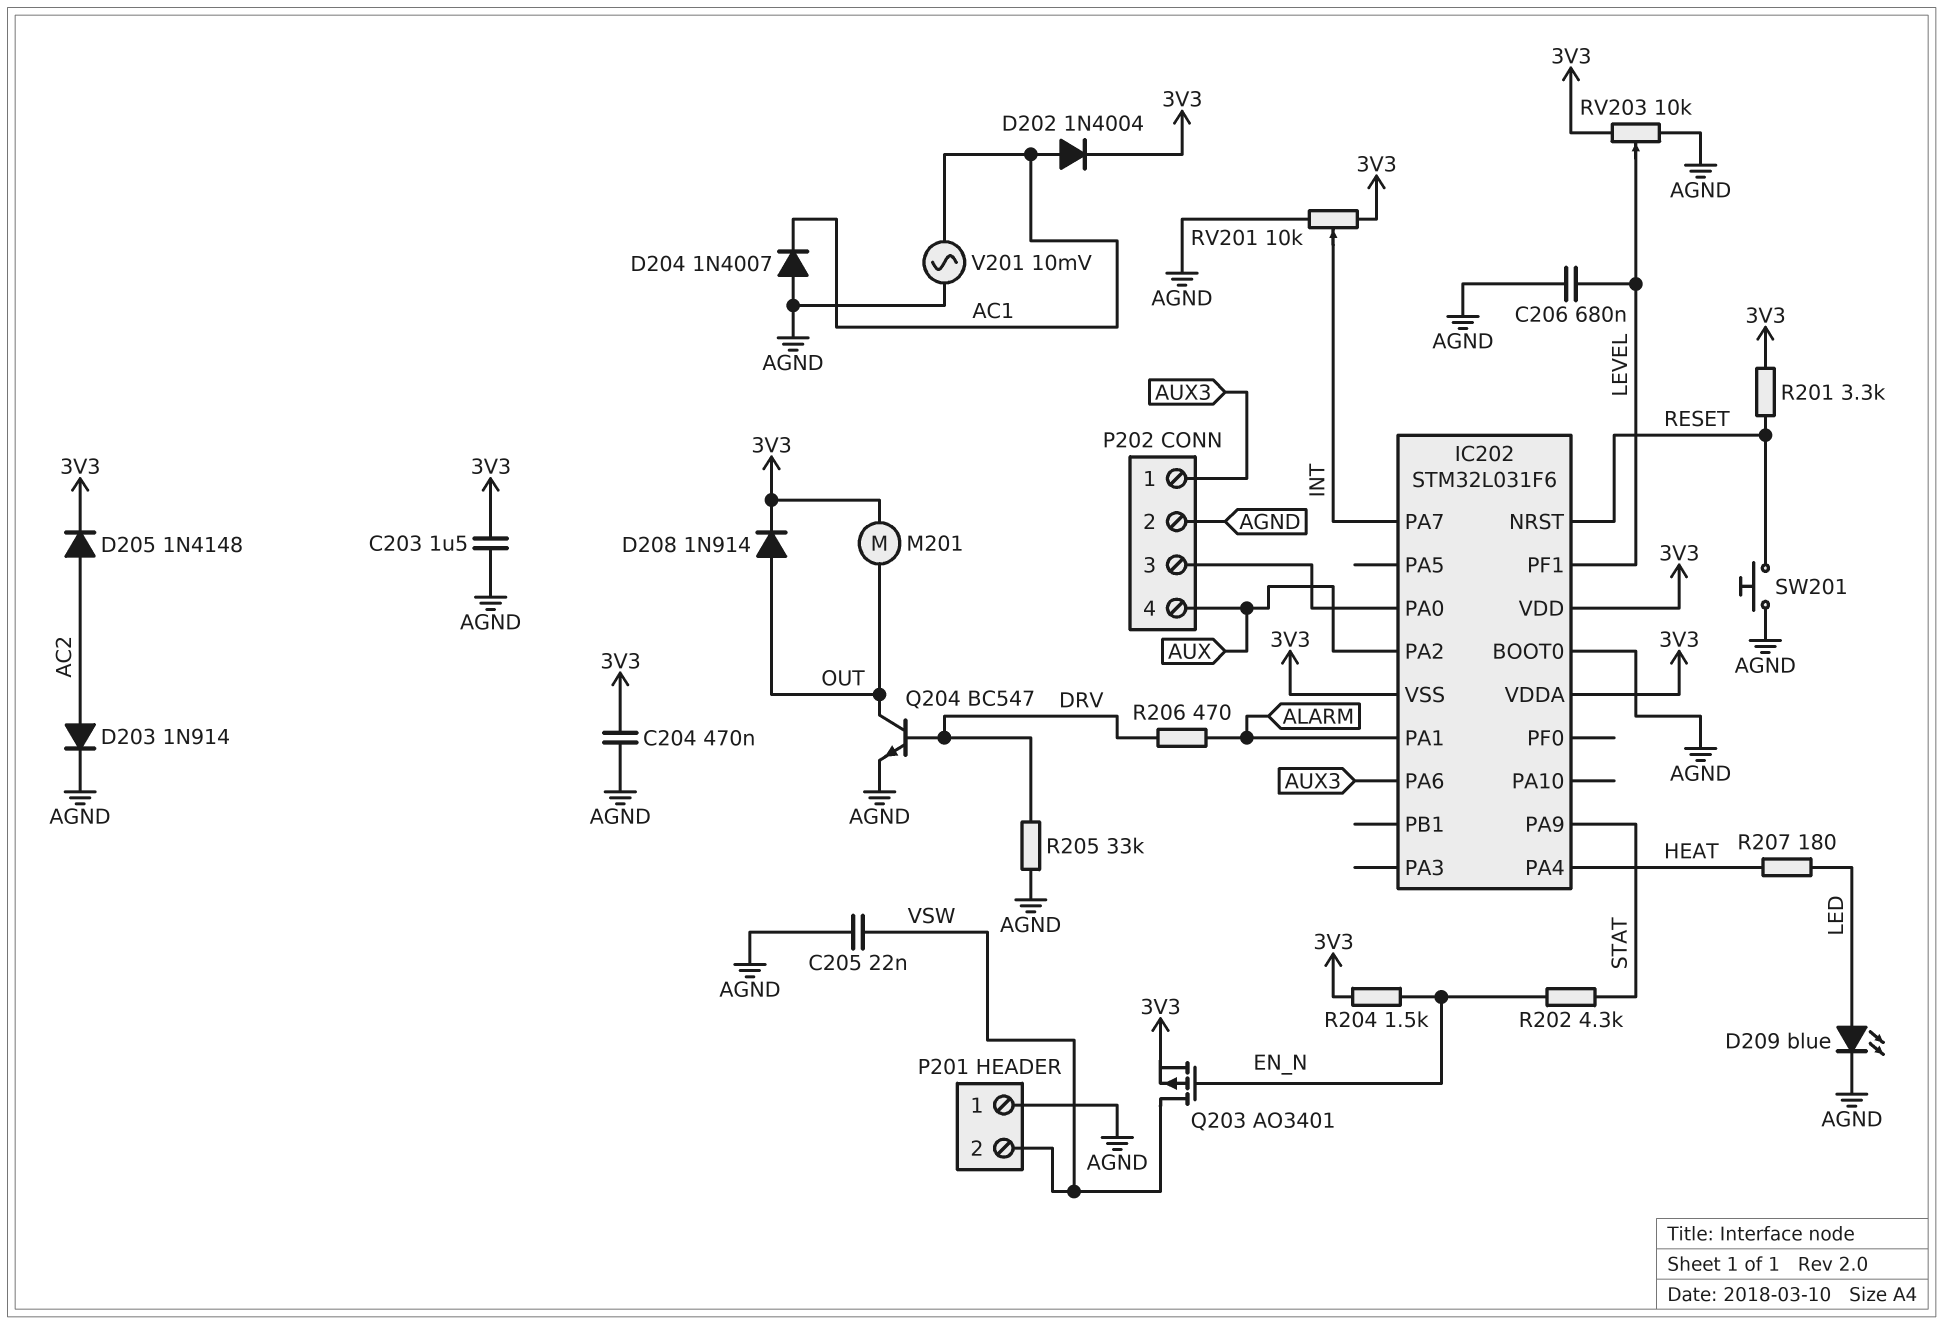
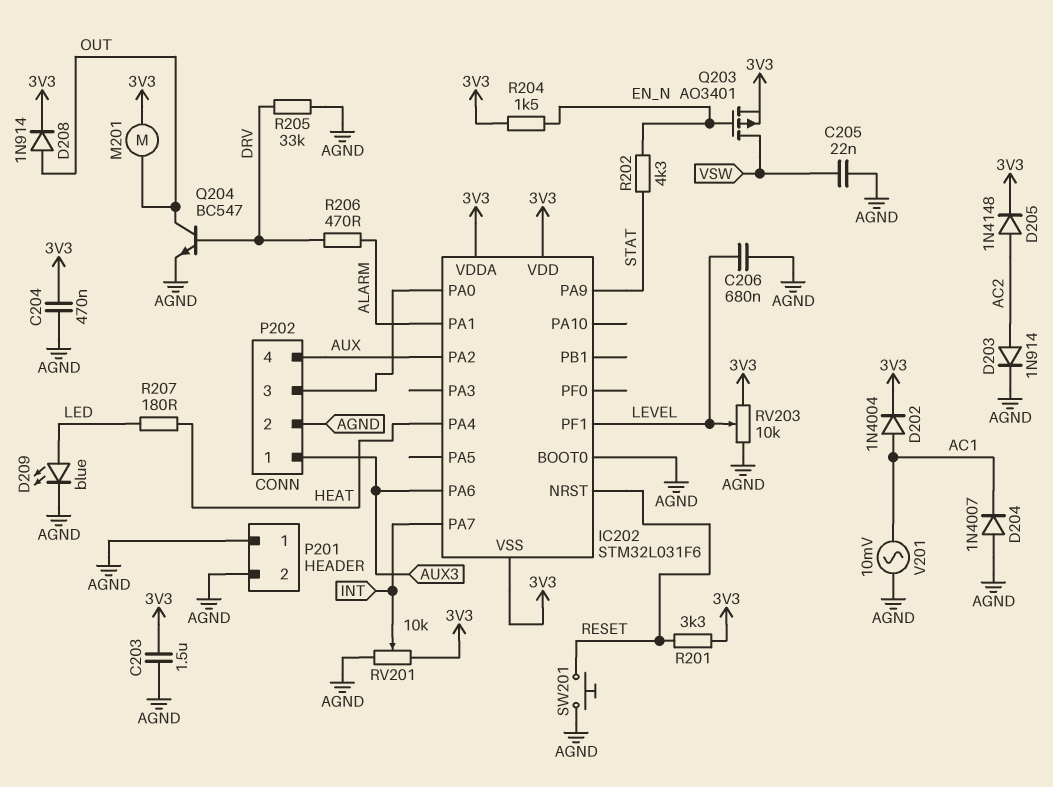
P201 pin 2: VSW -> AGND

